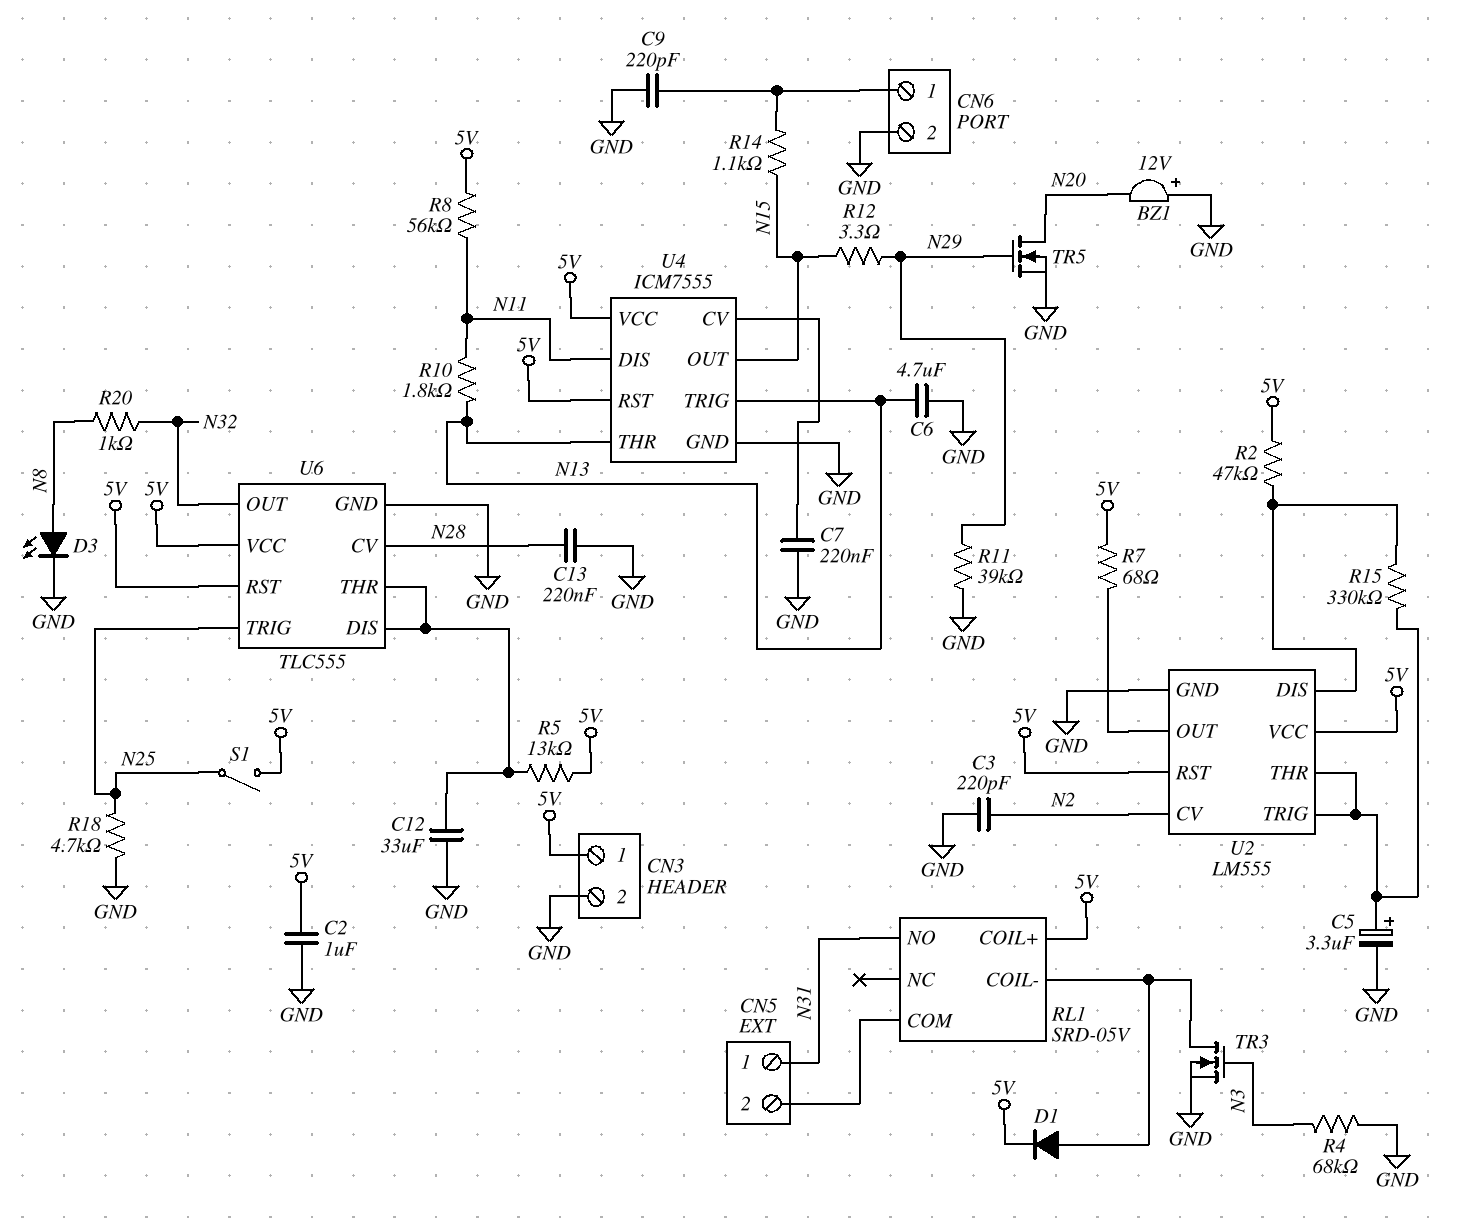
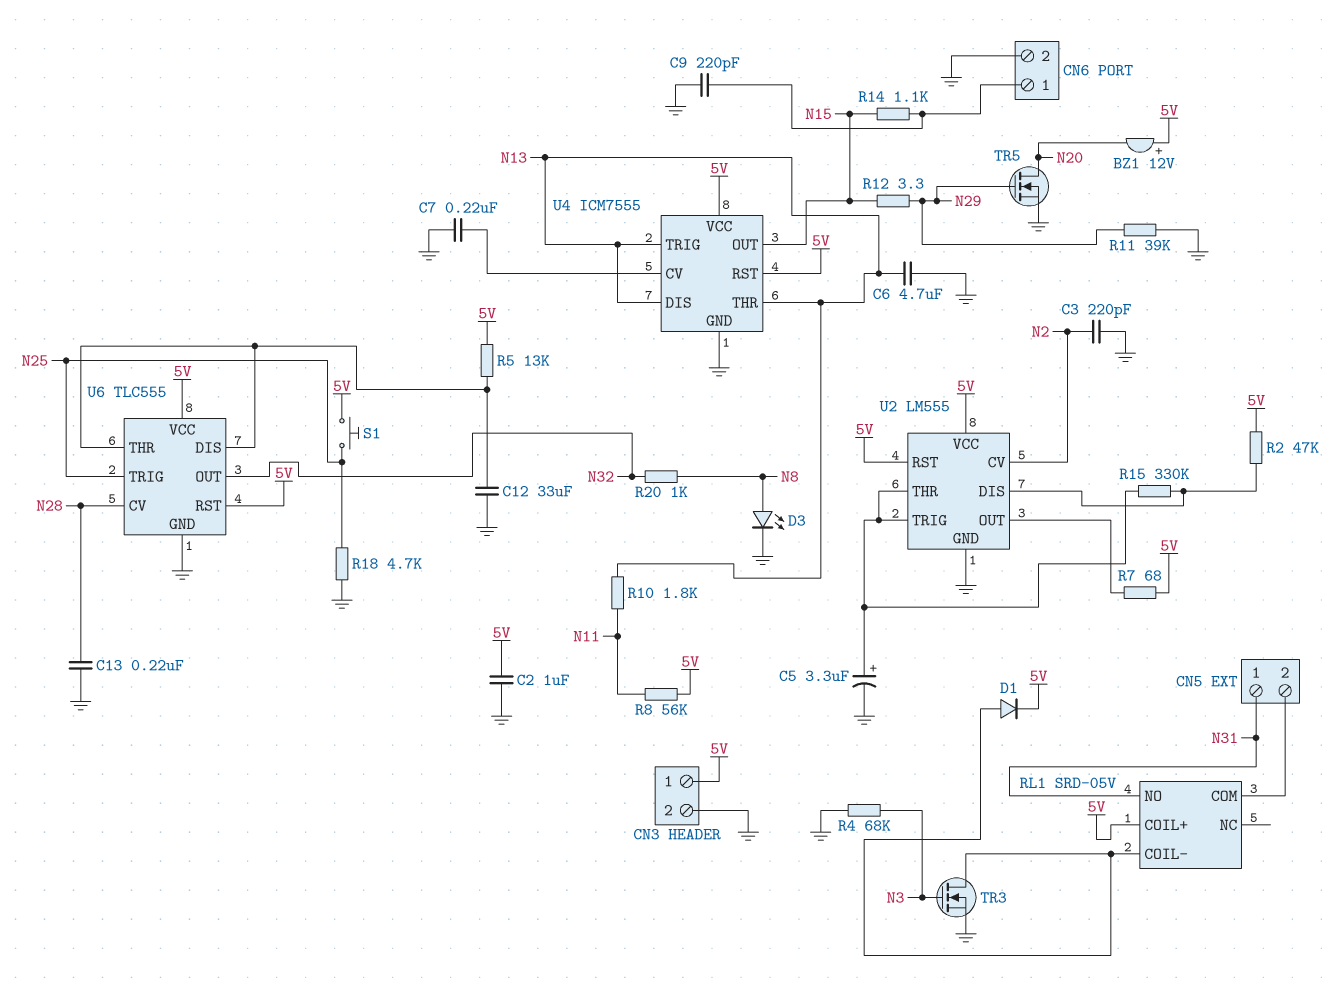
BZ1: buzzer 12V (plus GND, minus N20) -> buzzer 12V (plus 5V, minus N20)
S1: switch (5V, N25) -> button (5V, N25)
U4 pin DIS: N11 -> N13

